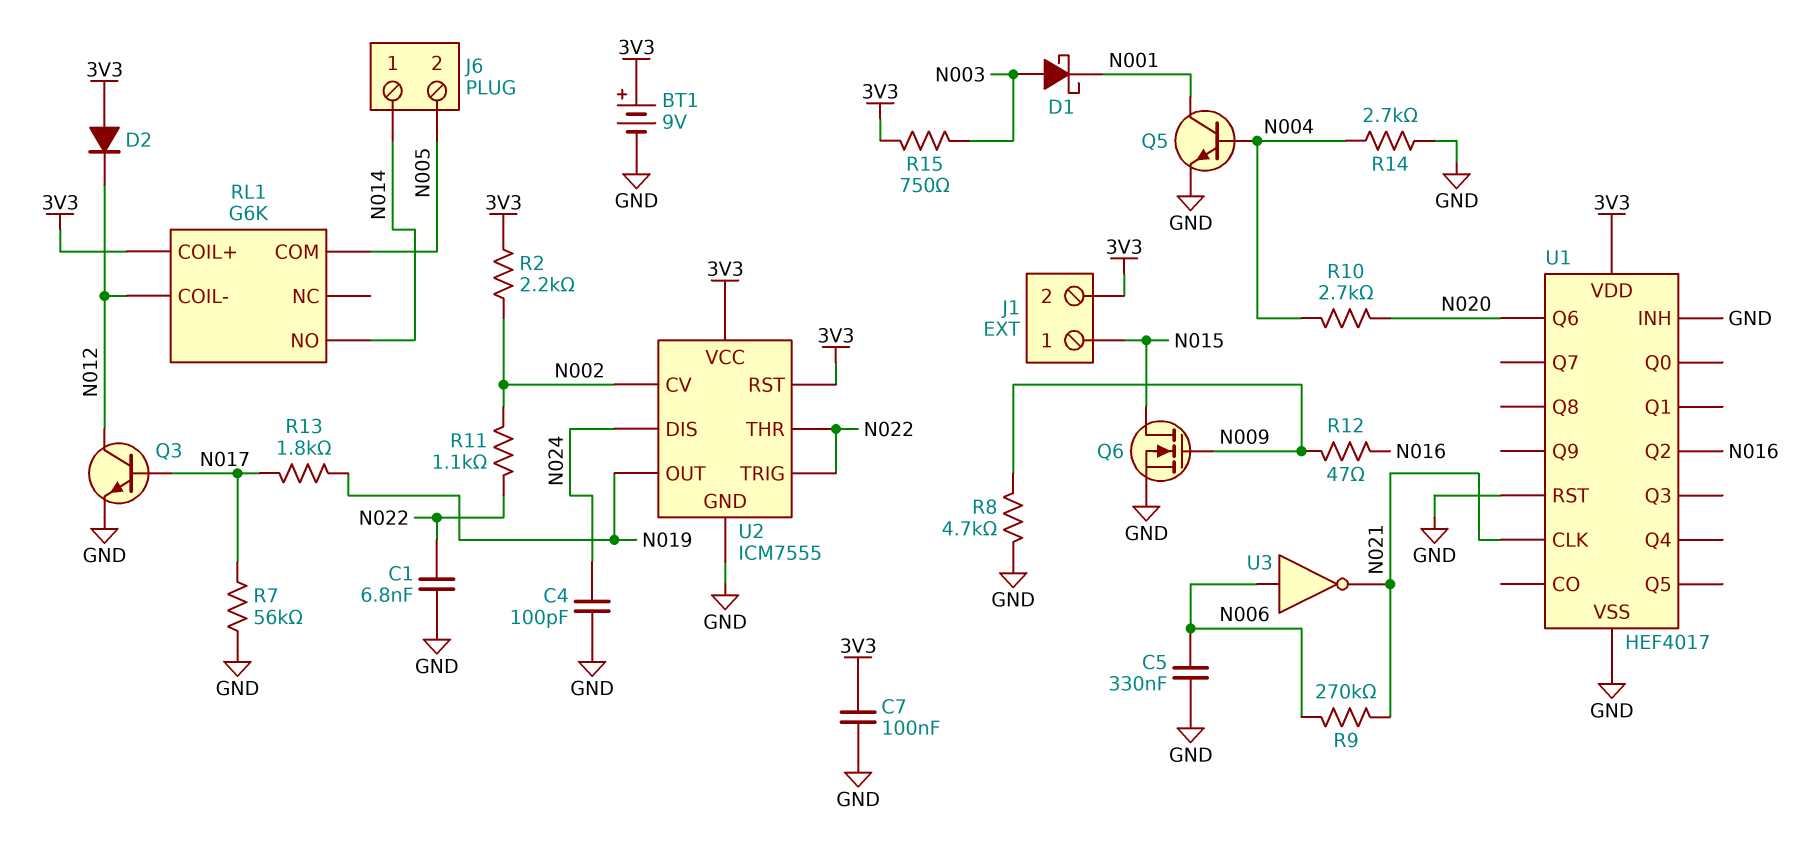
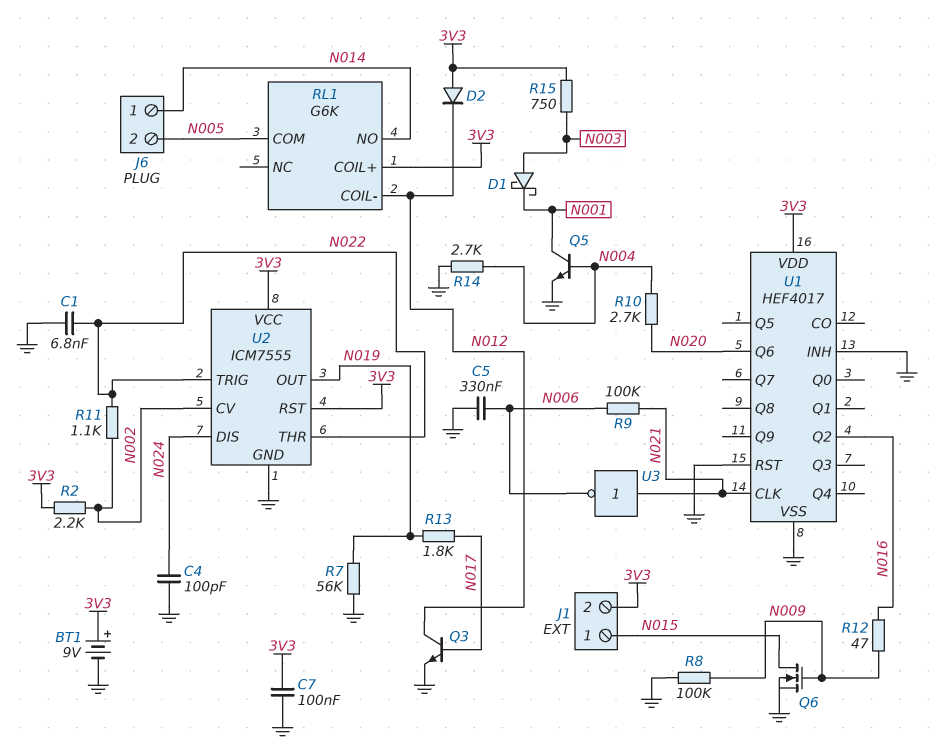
R7: 56k (GND, N017) -> 56k (GND, N019)
R8: 4.7k (GND, N009) -> 100k (GND, N009)
R9: 270k (N006, N021) -> 100k (N006, N021)
U3: NOT (in N006, out N021) -> NOT (in N021, out N006)

